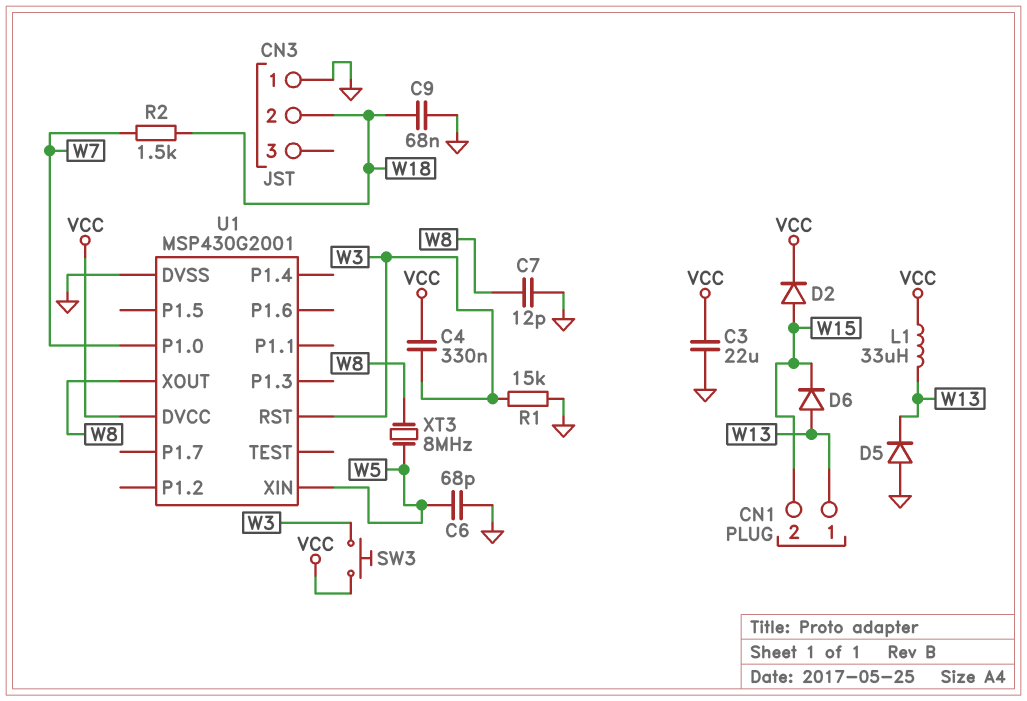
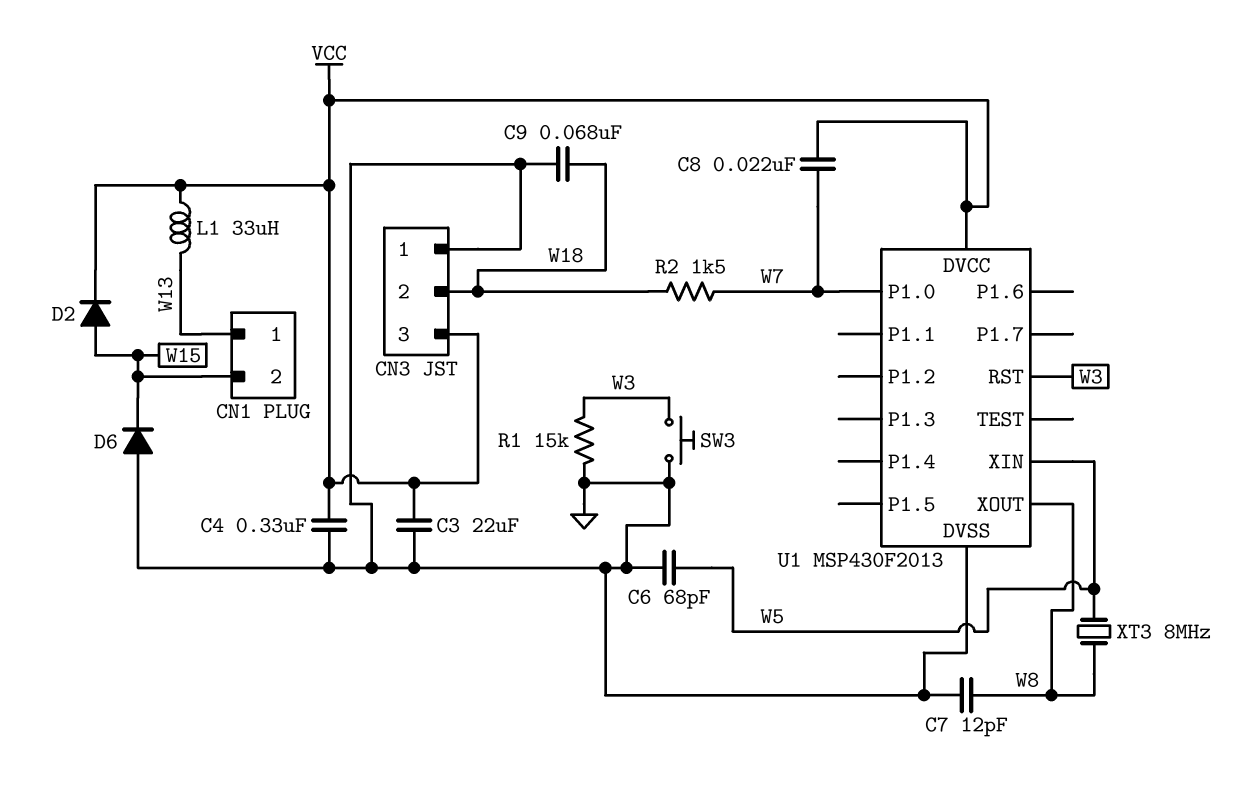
C4: 330nF (VCC, W3) -> 330nF (GND, VCC)
C8: none -> 22nF (VCC, W7)
CN3 pin 3: none -> VCC
D5: diode (A GND, K W13) -> none
D6: diode (A W13, K W15) -> diode (A GND, K W15)
SW3: button (VCC, W3) -> button (GND, W3)
U1: MSP430G2001 -> MSP430F2013

